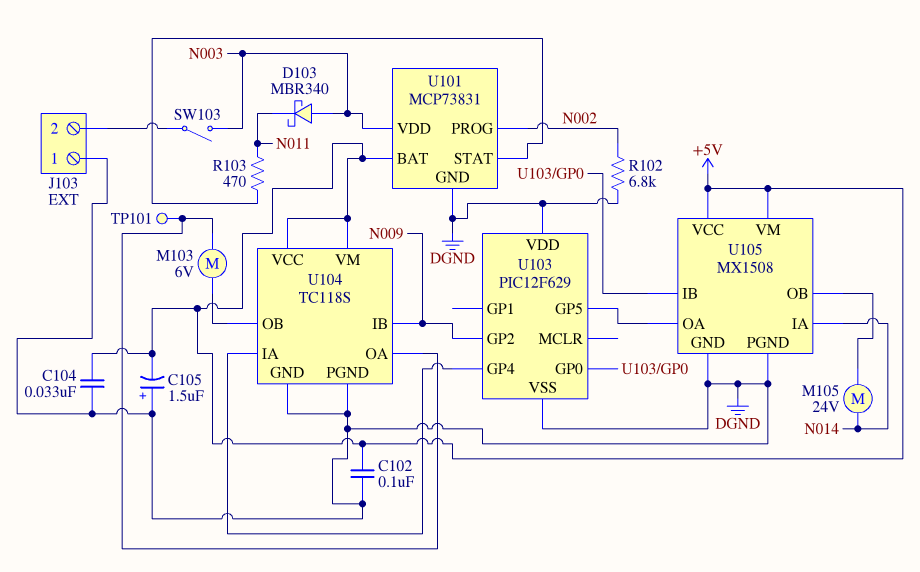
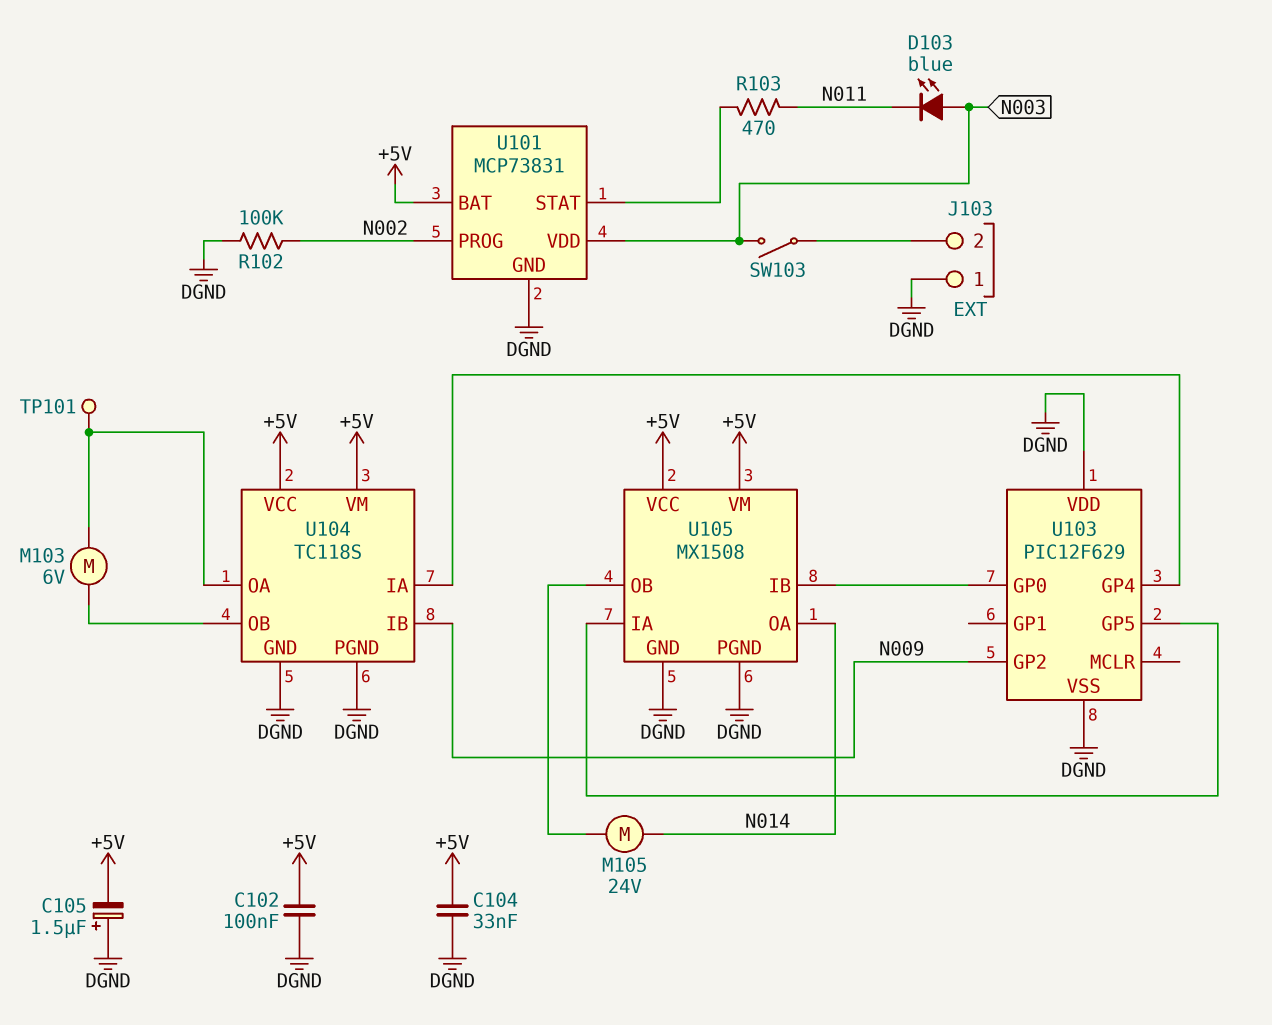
D103: schottky MBR340 (A N003, K N011) -> LED blue (A N003, K N011)
R102: 6.8k (DGND, N002) -> 100k (DGND, N002)
U105 pin IA: N014 -> U103/GP5
U105 pin OA: U103/GP5 -> N014

